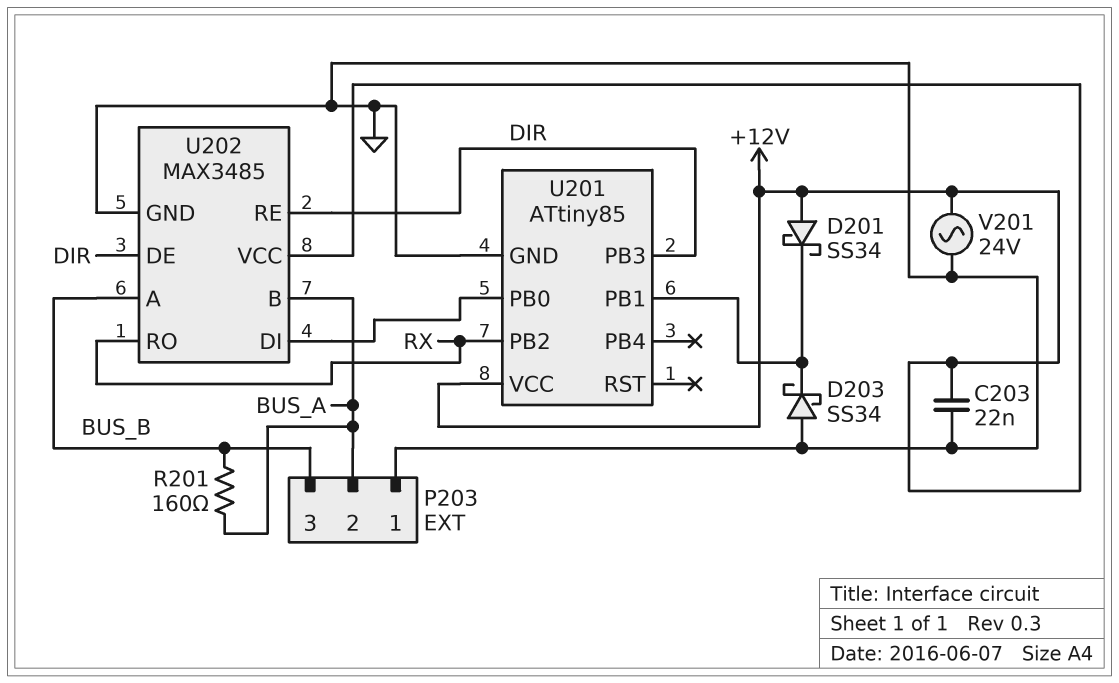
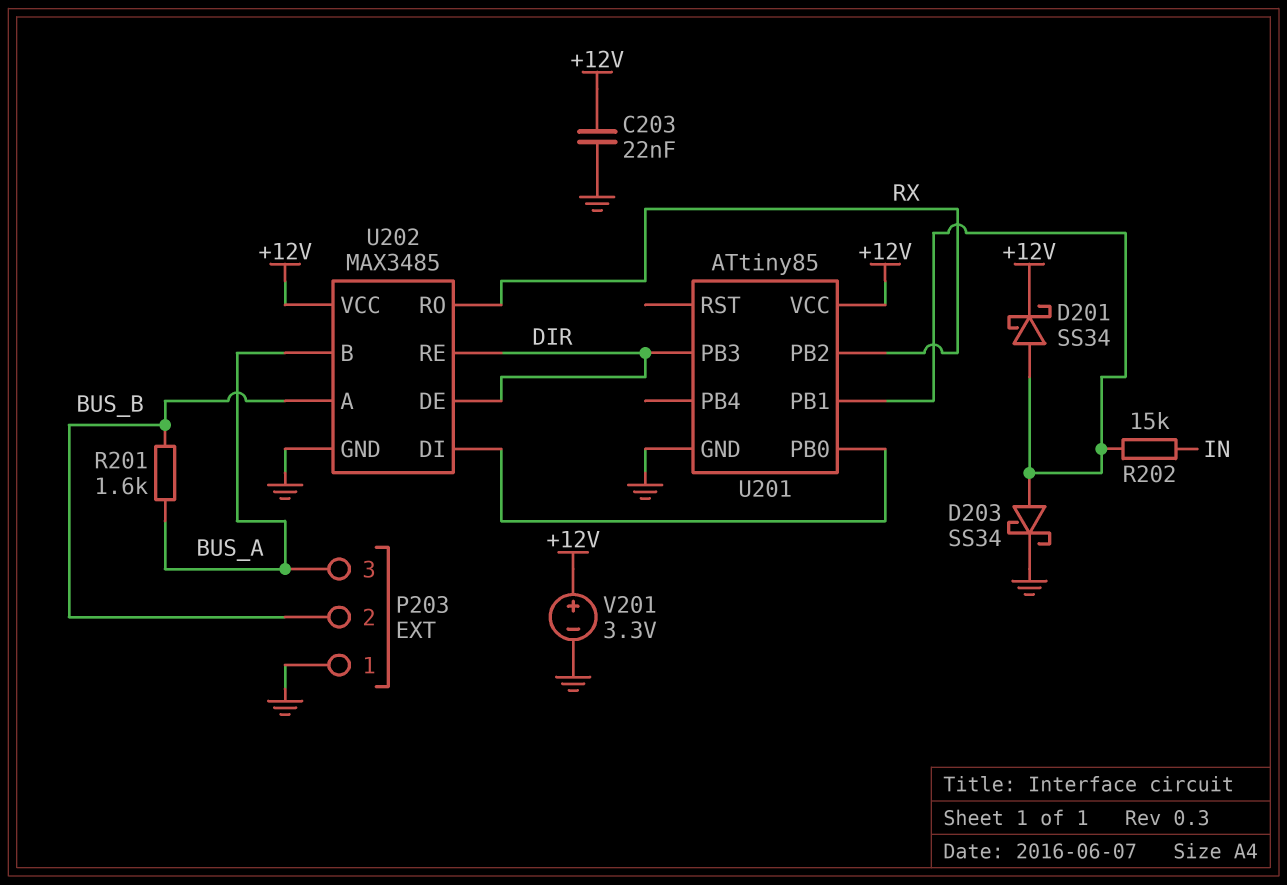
D201: schottky SS34 (A +12V, K U201/PB1) -> schottky SS34 (A U201/PB1, K +12V)
D203: schottky SS34 (A GND, K U201/PB1) -> schottky SS34 (A U201/PB1, K GND)
P203 pin 2: BUS_A -> BUS_B
P203 pin 3: BUS_B -> BUS_A
R201: 160 (BUS_A, BUS_B) -> 1.6k (BUS_A, BUS_B)
R202: none -> 15k (IN, U201/PB1)
V201: AC 24V (+12V, GND) -> 3.3V (plus +12V, minus GND)

